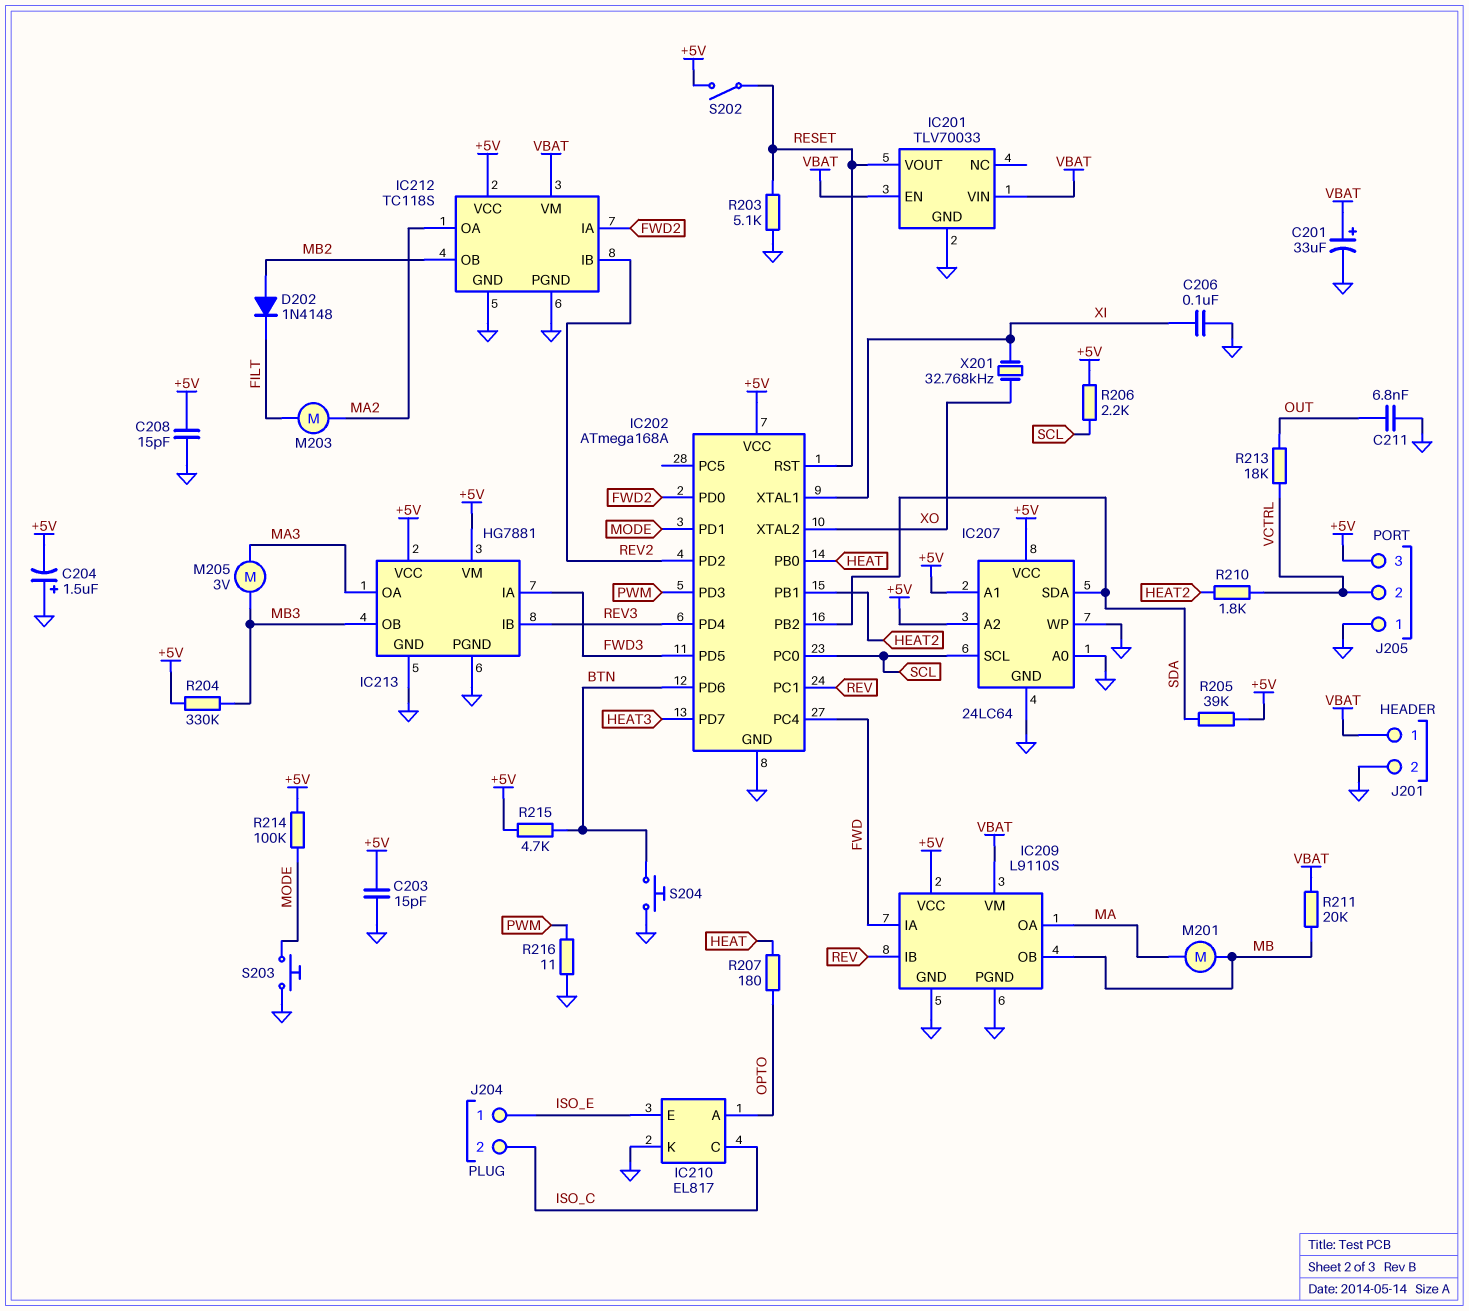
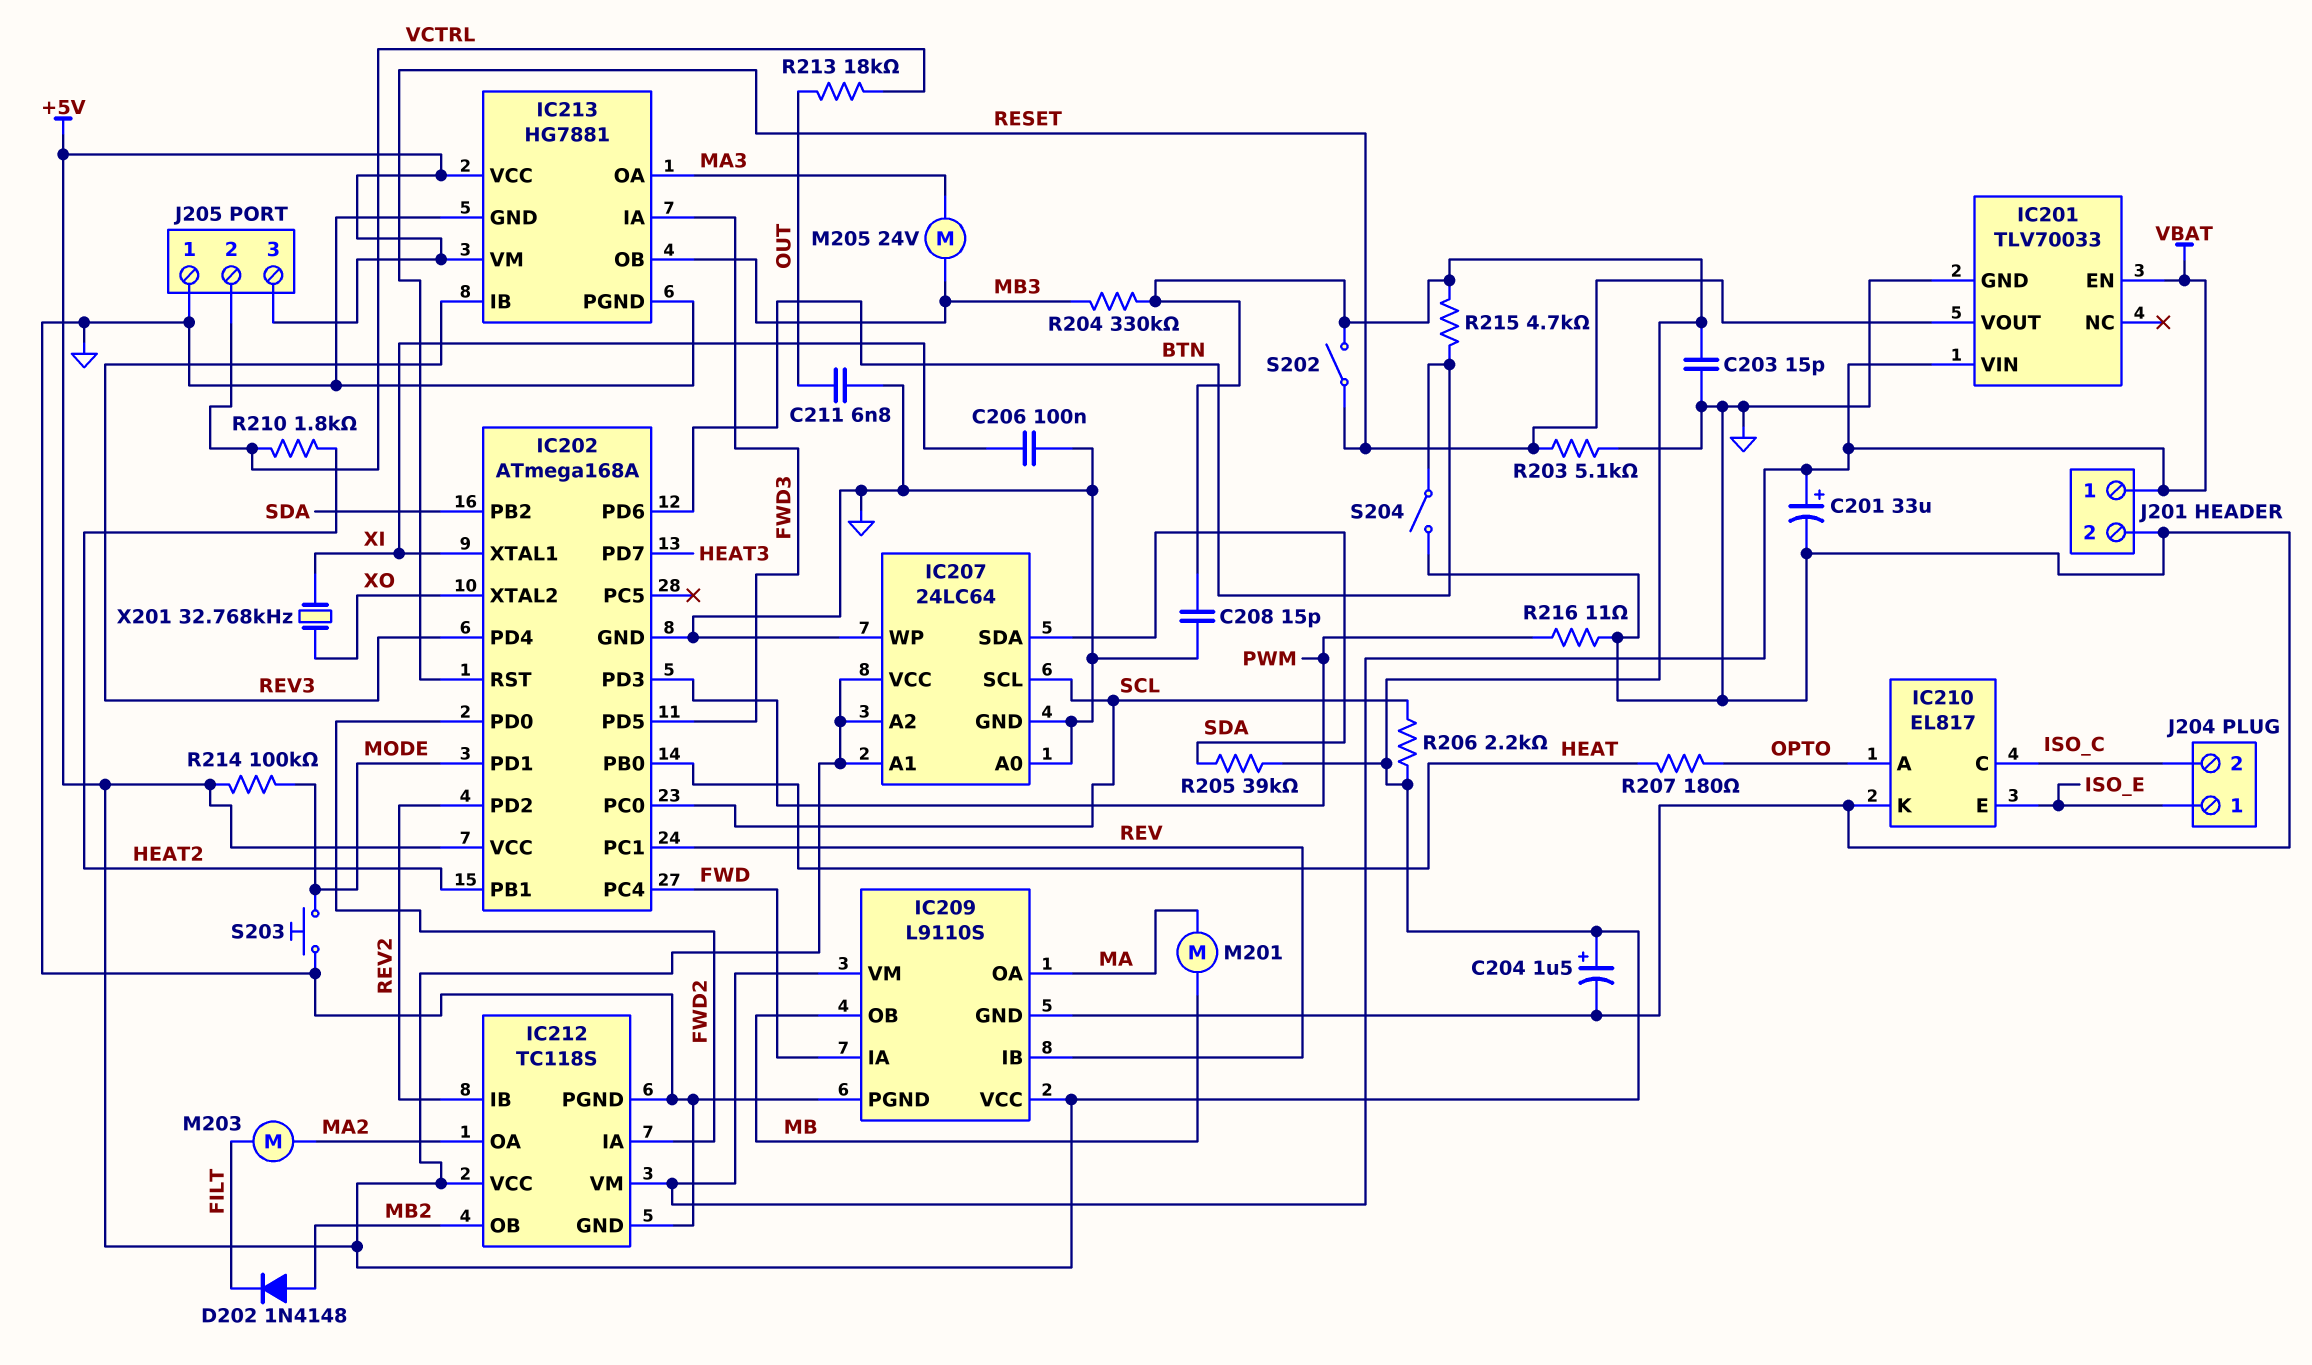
C204: 1.5uF (plus GND, minus +5V) -> 1.5uF (plus +5V, minus GND)
M205: motor 3V (MA3, MB3) -> motor 24V (MA3, MB3)
R211: 20k (MB, VBAT) -> none
S204: button (BTN, GND) -> switch (BTN, GND)

